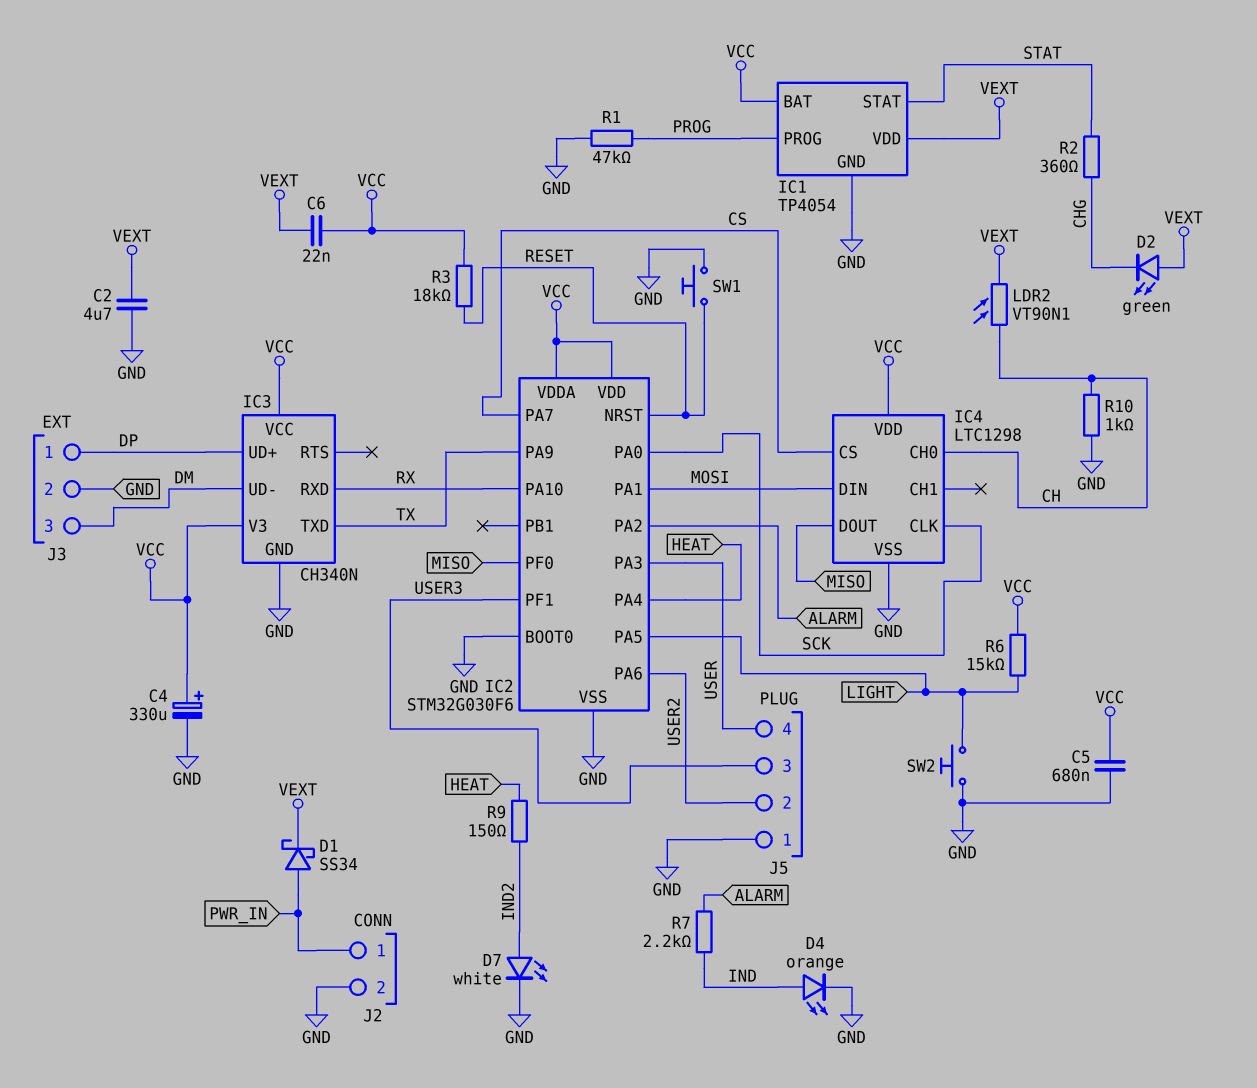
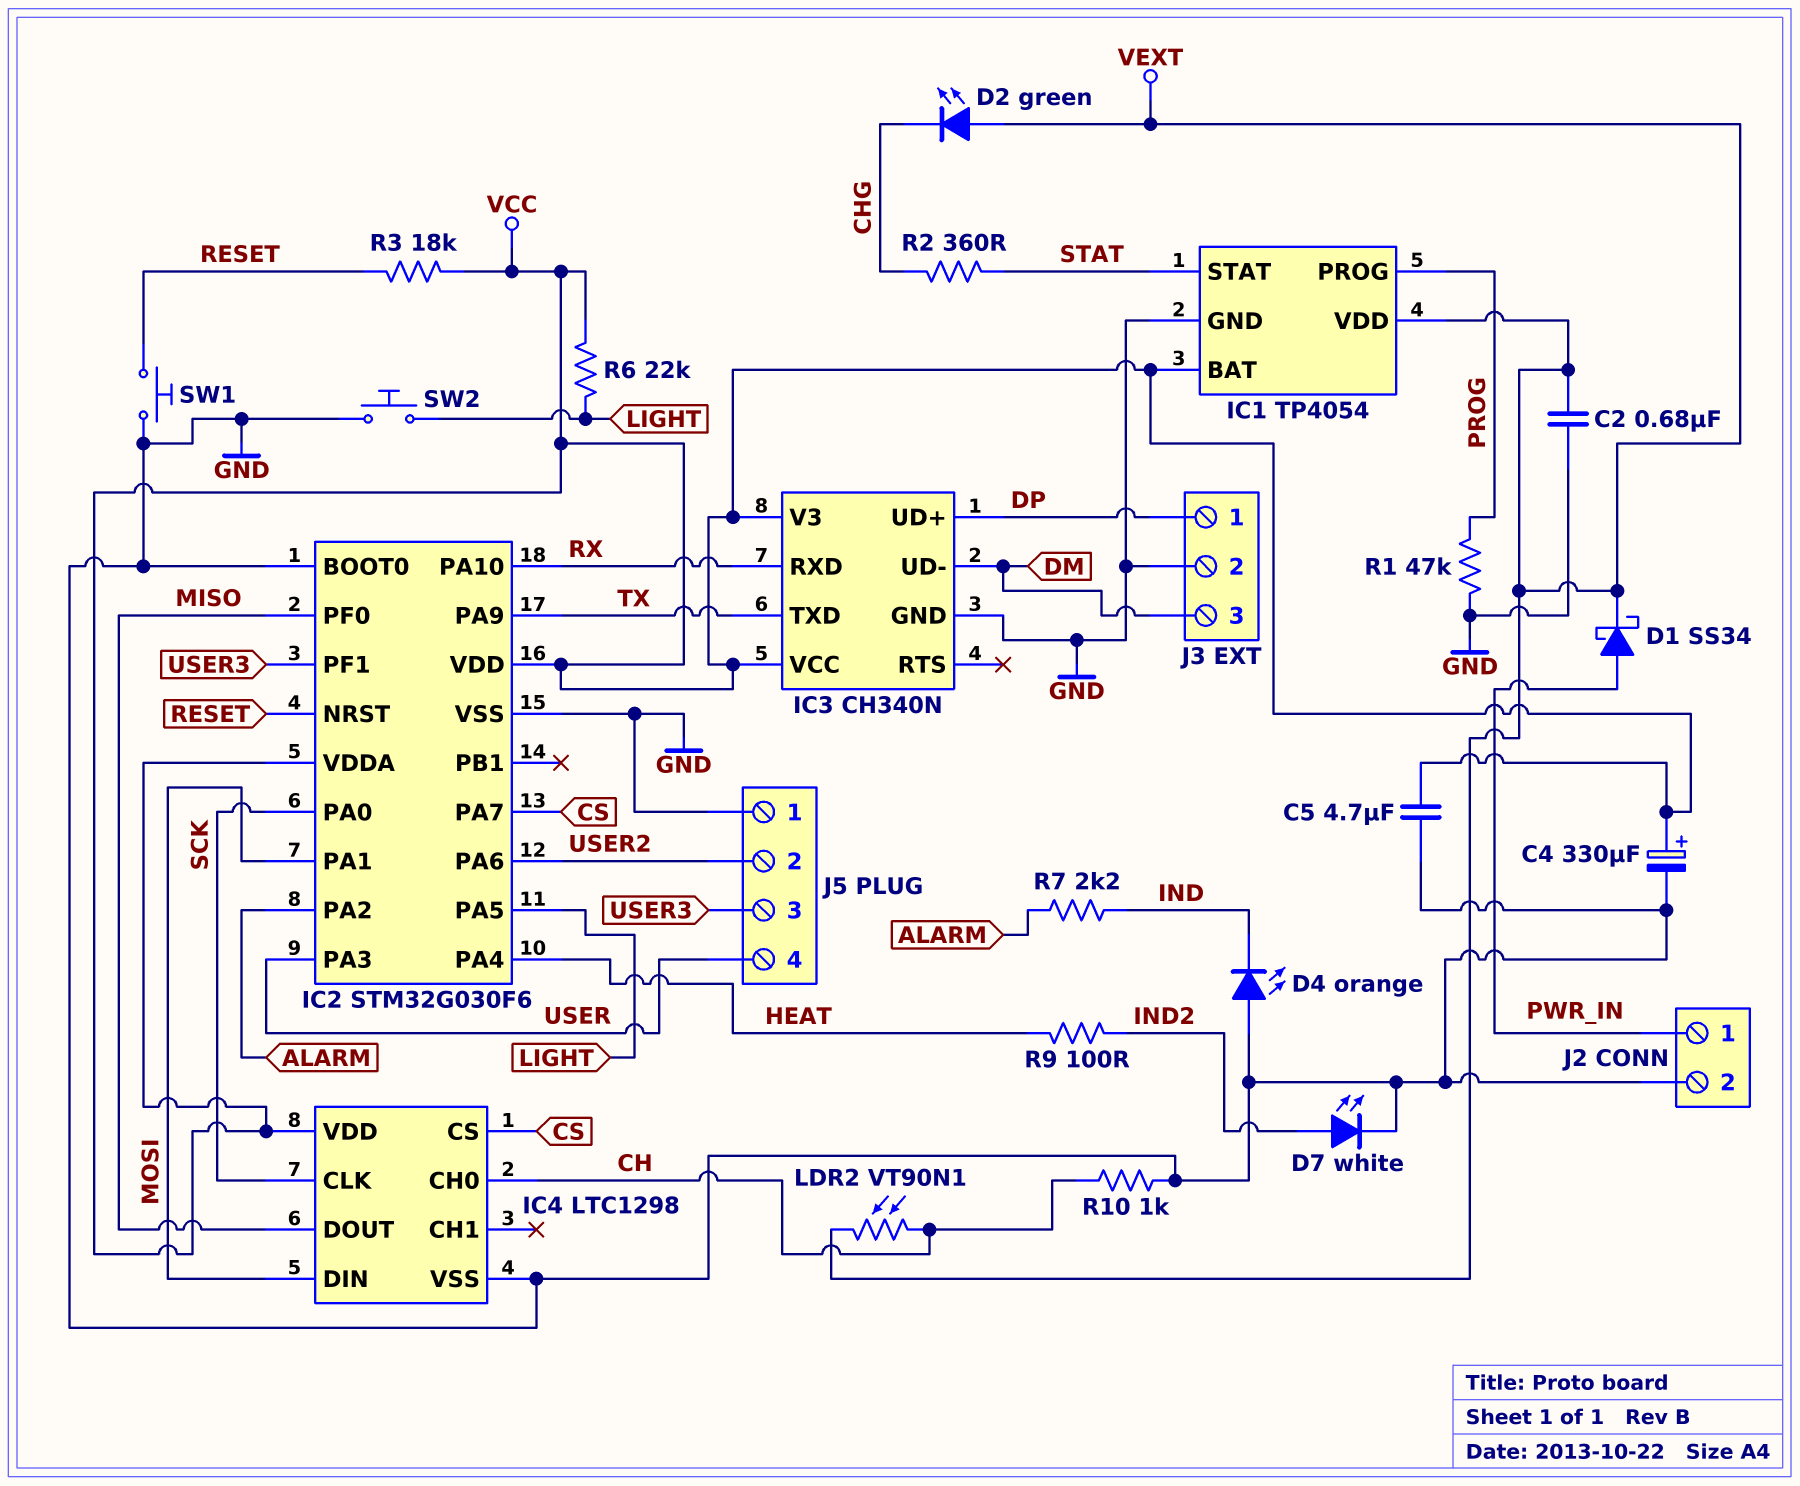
C2: 4.7uF (GND, VEXT) -> 680nF (GND, VEXT)
C5: 680nF (GND, VCC) -> 4.7uF (GND, VCC)
C6: 22nF (VCC, VEXT) -> none
D4: LED orange (A IND, K GND) -> LED orange (A GND, K IND)
R6: 15k (LIGHT, VCC) -> 22k (LIGHT, VCC)
R9: 150 (HEAT, IND2) -> 100 (HEAT, IND2)

